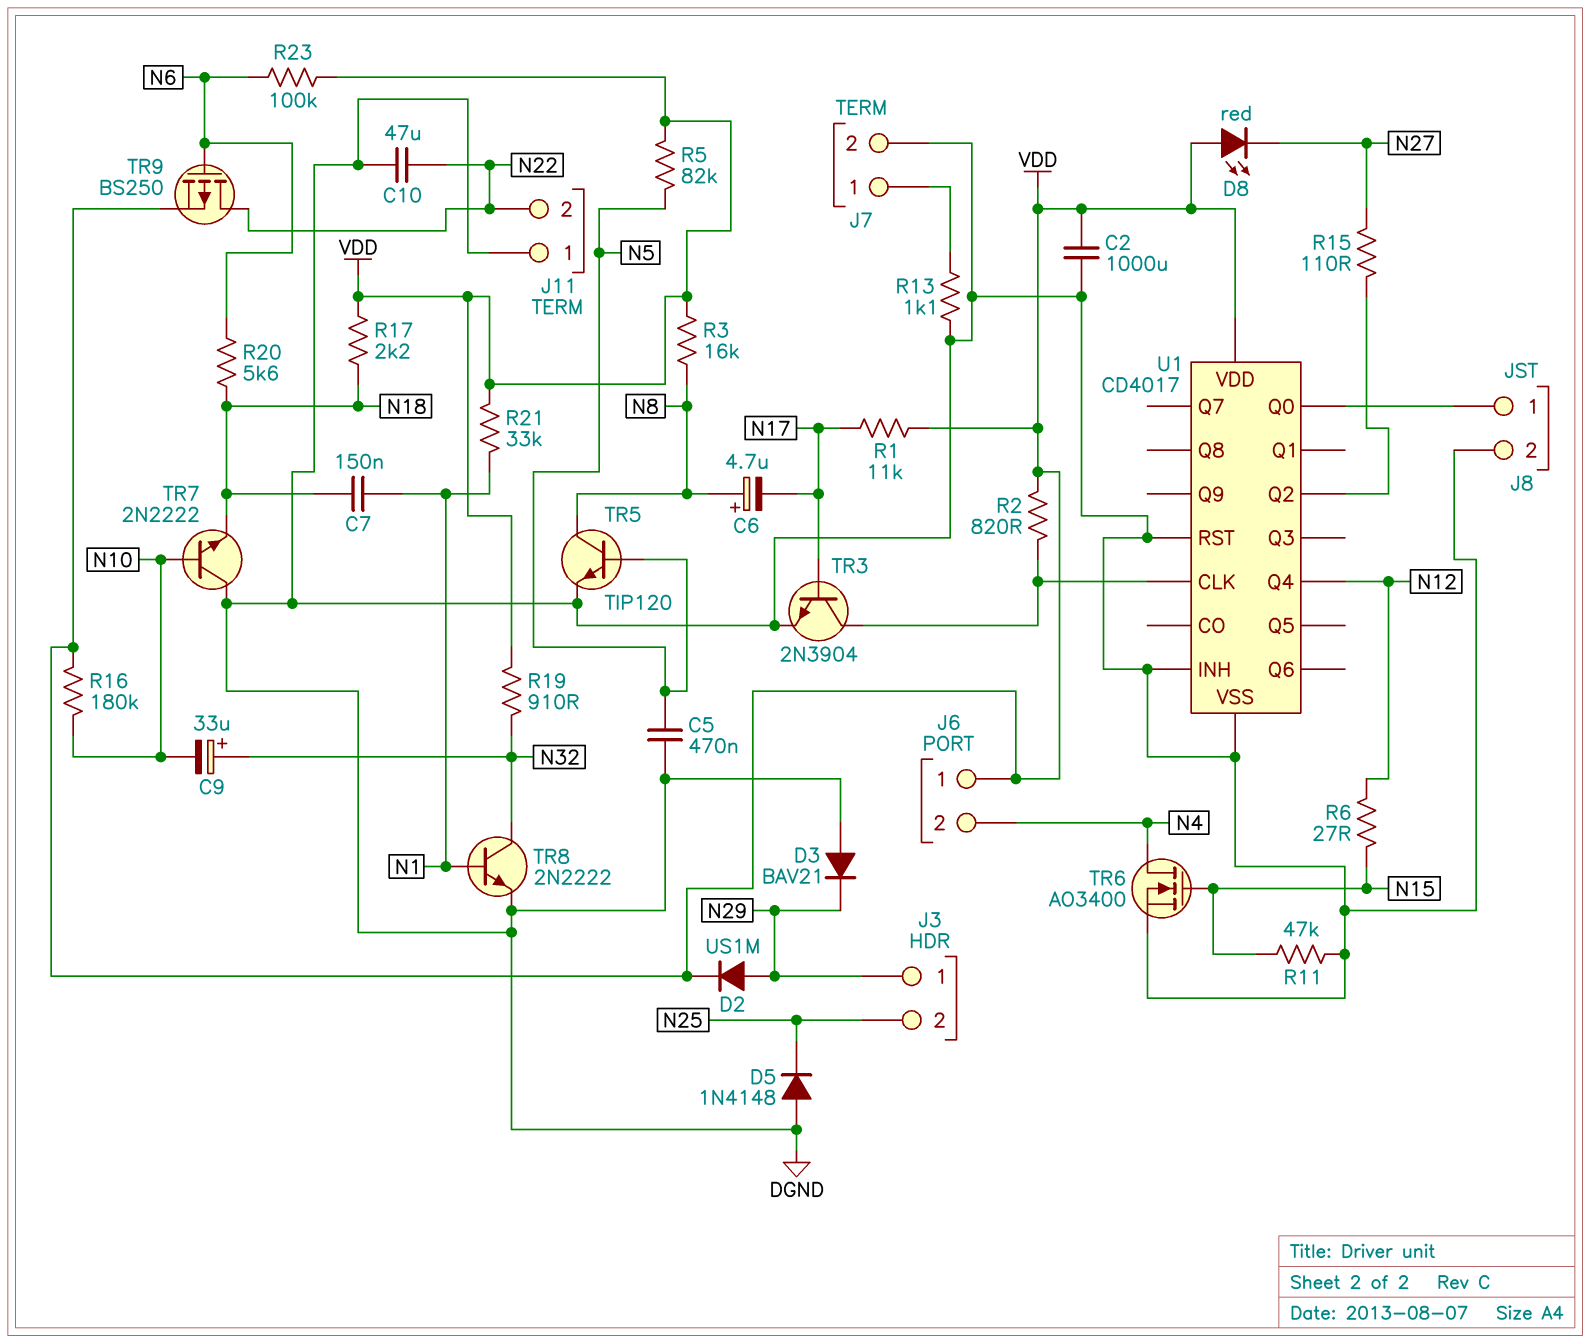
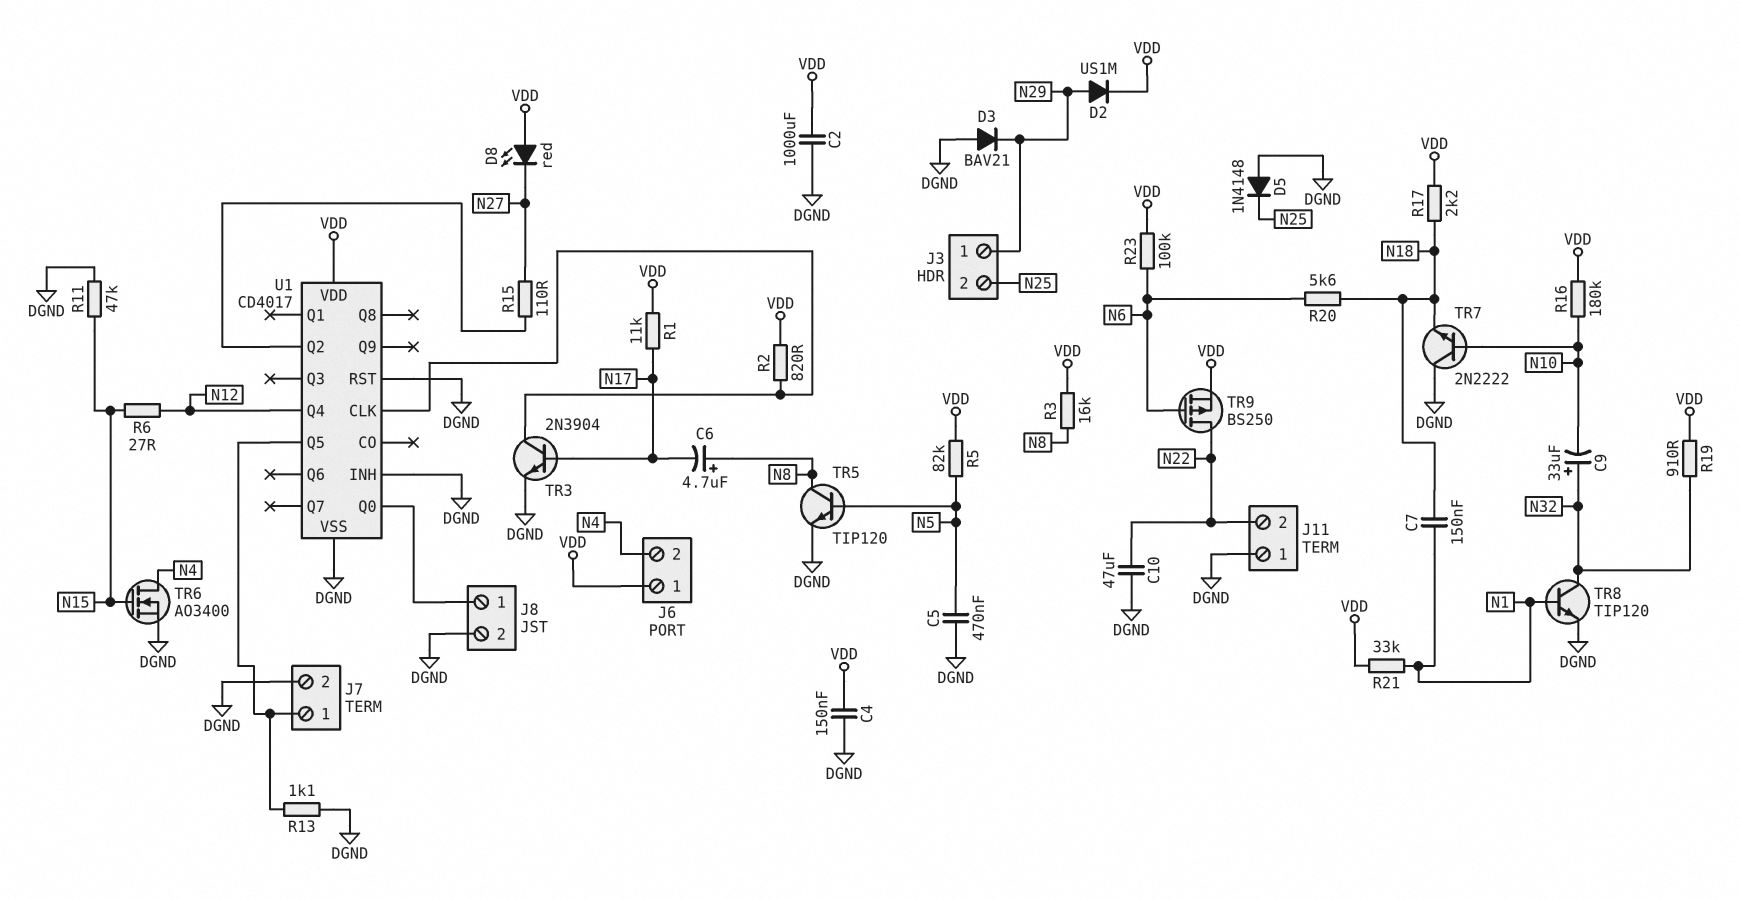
C4: none -> 150nF (DGND, VDD)
TR8: NPN 2N2222 (B N1, C N32, E DGND) -> NPN TIP120 (B N1, C N32, E DGND)
U1 pin Q5: none -> J7/1

